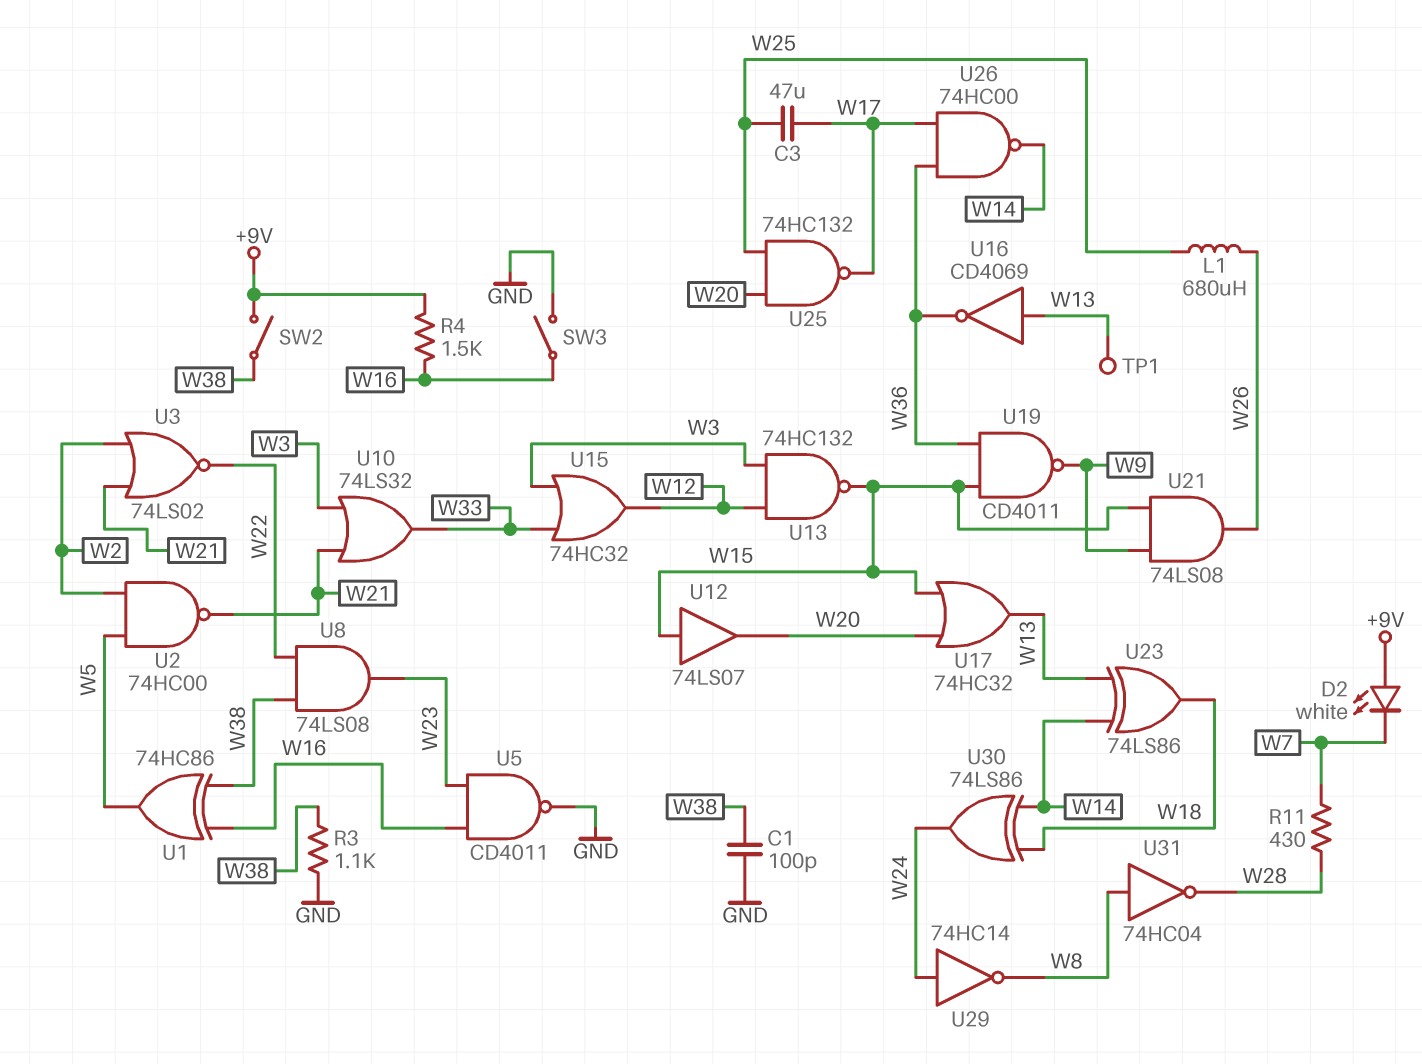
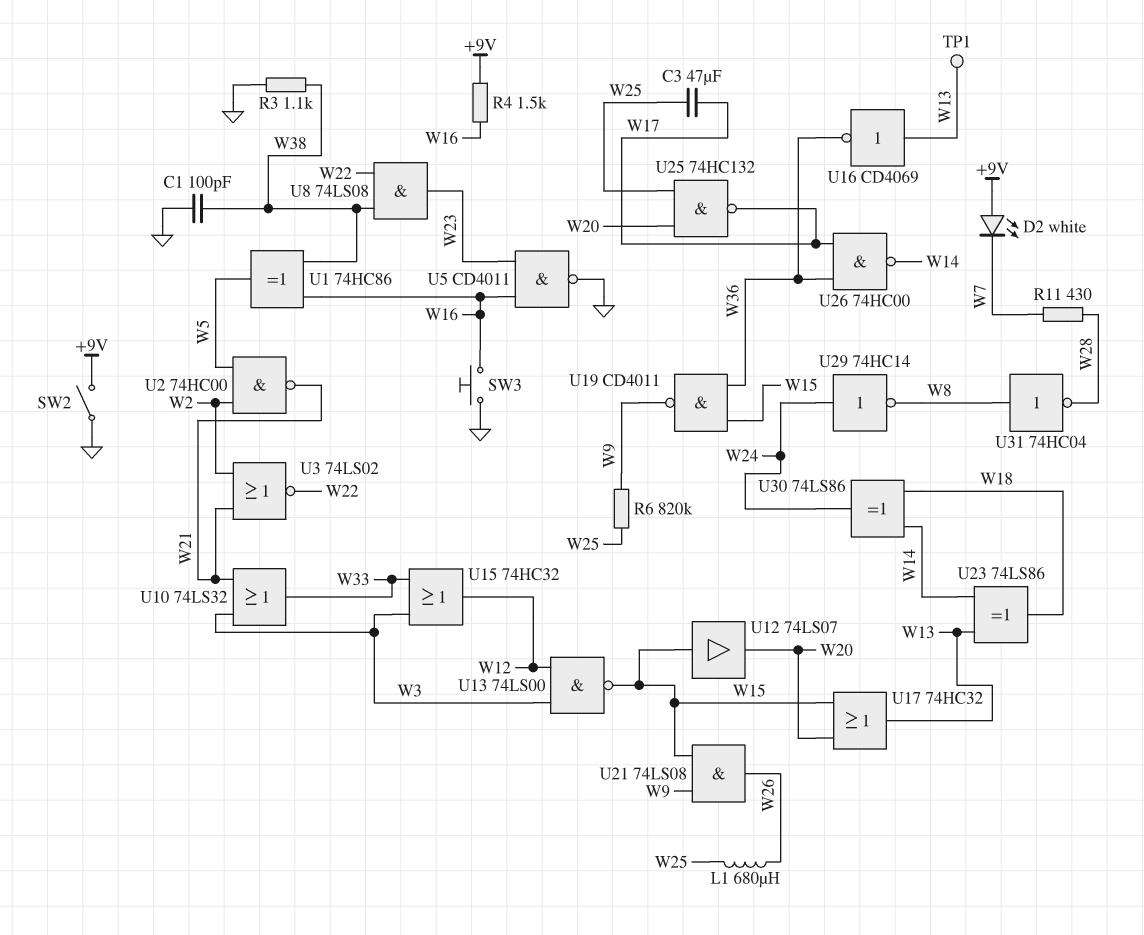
R6: none -> 820k (W9, W25)
SW2: switch (+9V, W38) -> switch (+9V, GND)
SW3: switch (GND, W16) -> button (GND, W16)
U13: NAND 74HC132 (in W3, in W12, out W15) -> NAND 74LS00 (in W3, in W12, out W15)

